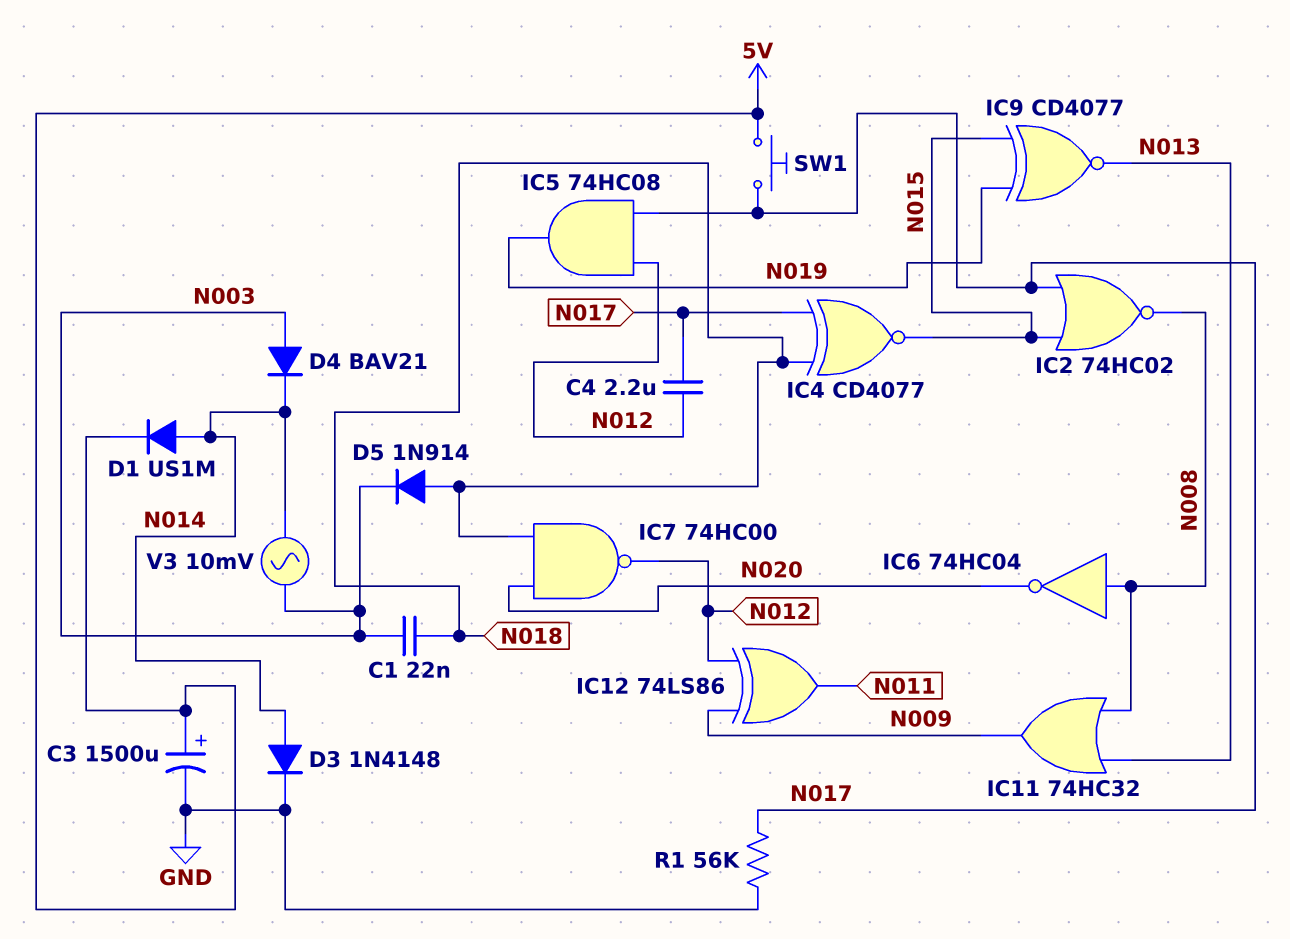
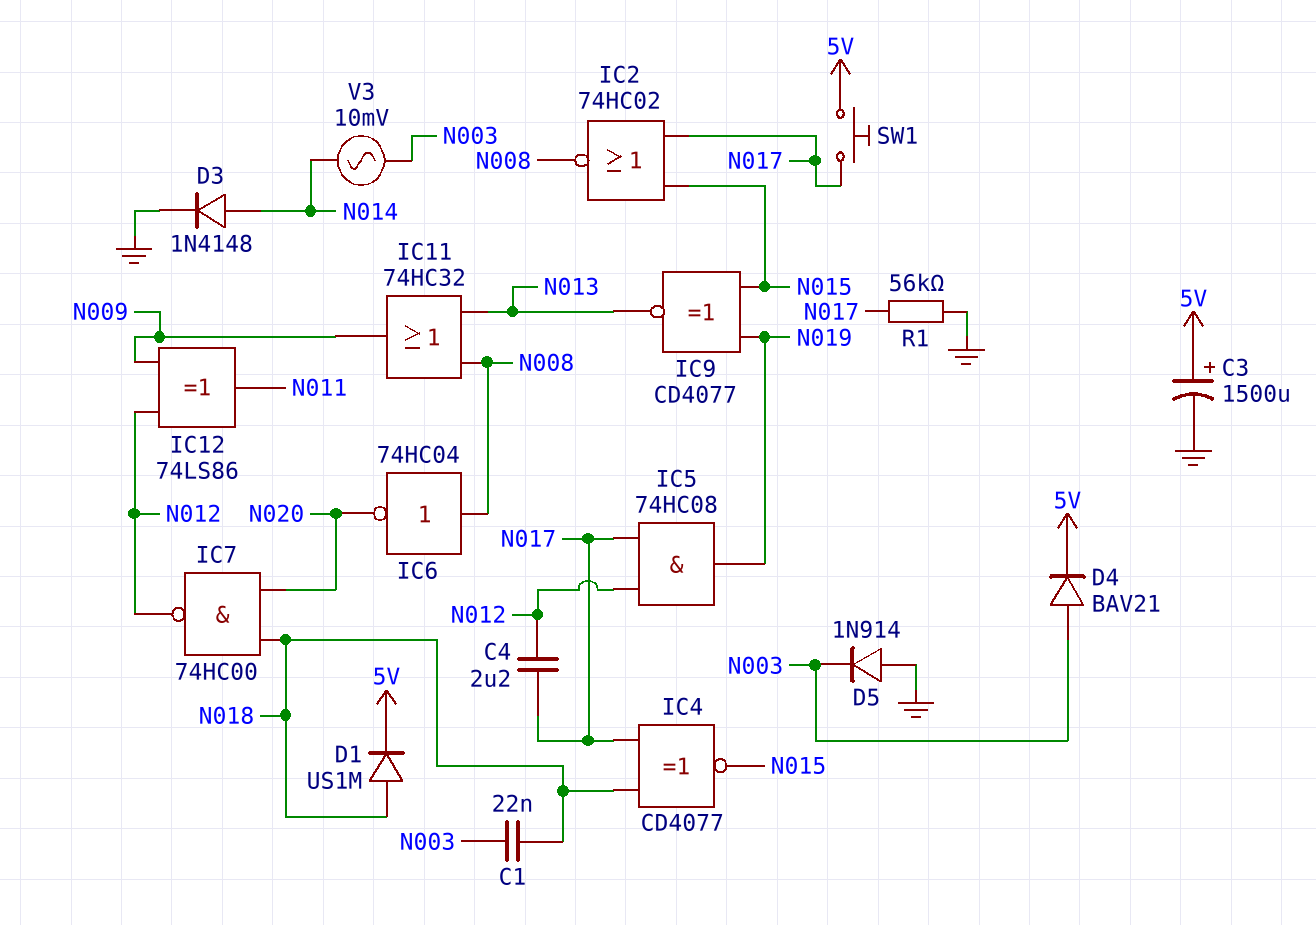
D1: diode US1M (A N014, K 5V) -> diode US1M (A N018, K 5V)
D4: diode BAV21 (A N003, K N014) -> diode BAV21 (A N003, K 5V)
D5: diode 1N914 (A N018, K N003) -> diode 1N914 (A GND, K N003)

